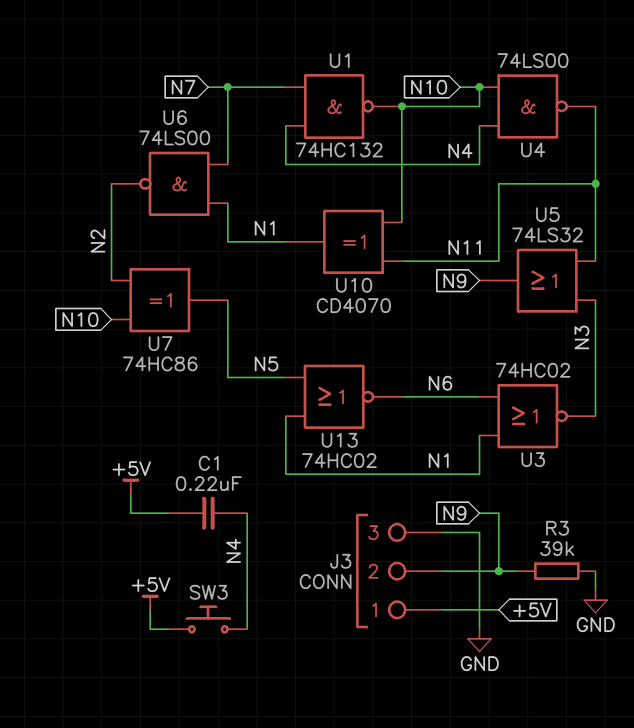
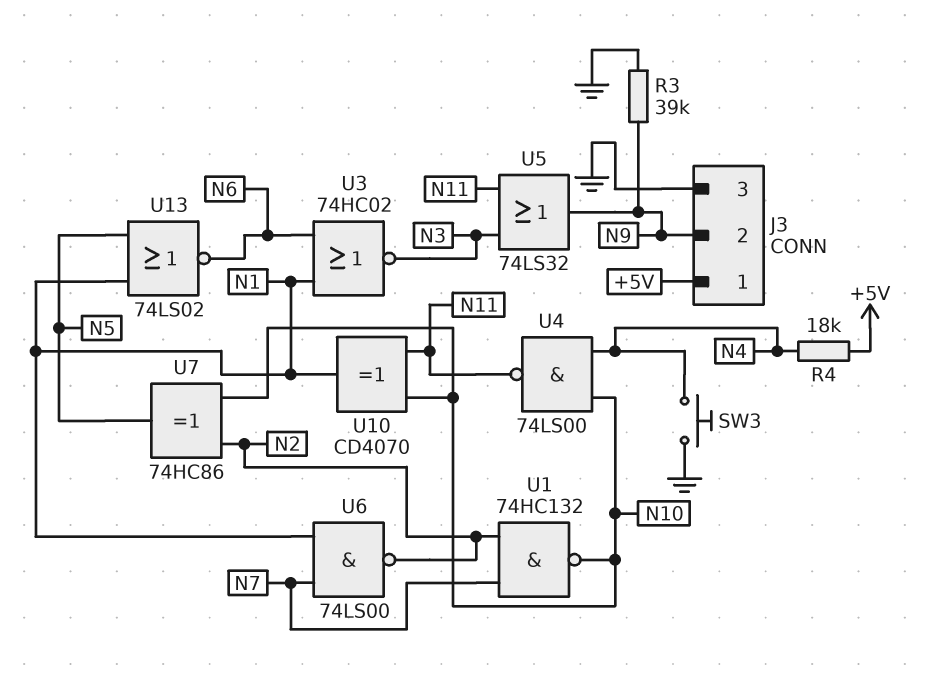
C1: 220nF (+5V, N4) -> none
R4: none -> 18k (+5V, N4)
SW3: button (+5V, N4) -> button (GND, N4)
U1: NAND 74HC132 (in N4, in N7, out N10) -> NAND 74HC132 (in N2, in N7, out N10)
U13: NOR 74HC02 (in N1, in N5, out N6) -> NOR 74LS02 (in N1, in N5, out N6)

